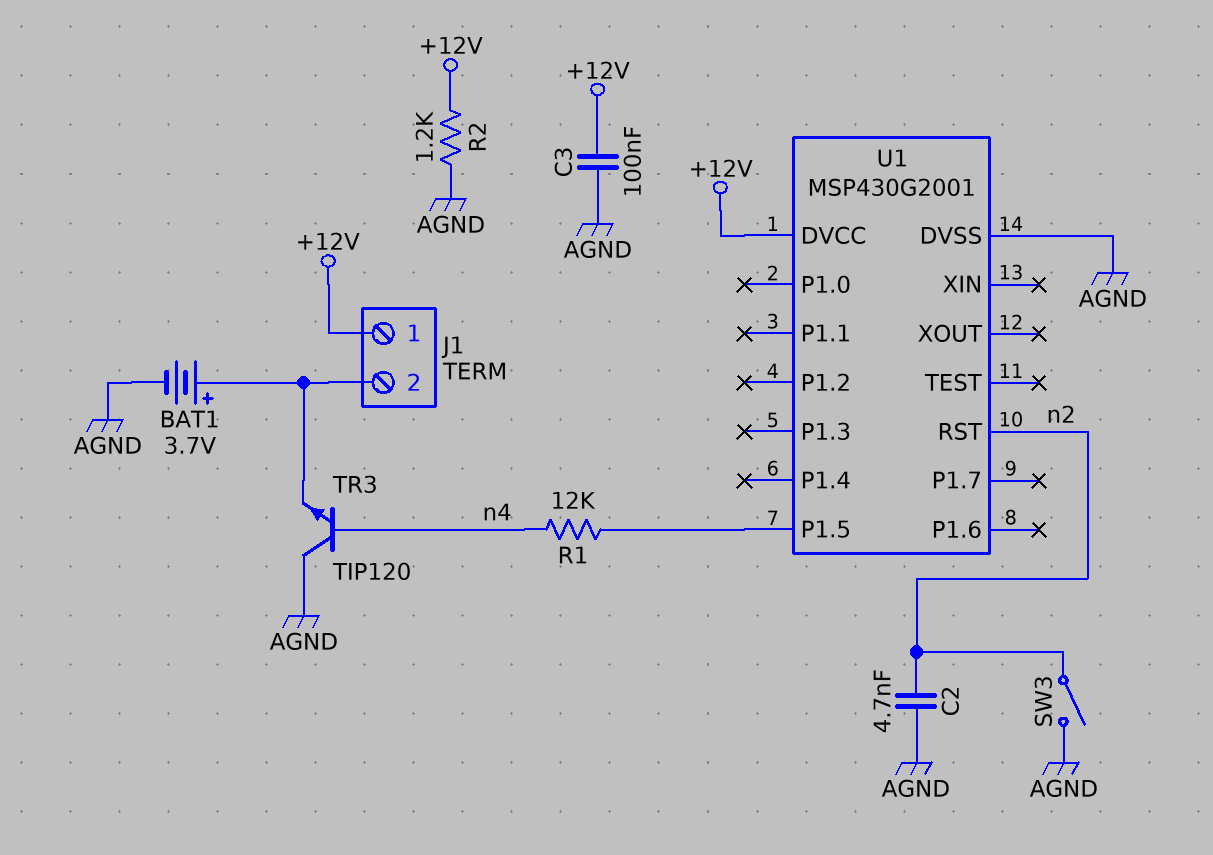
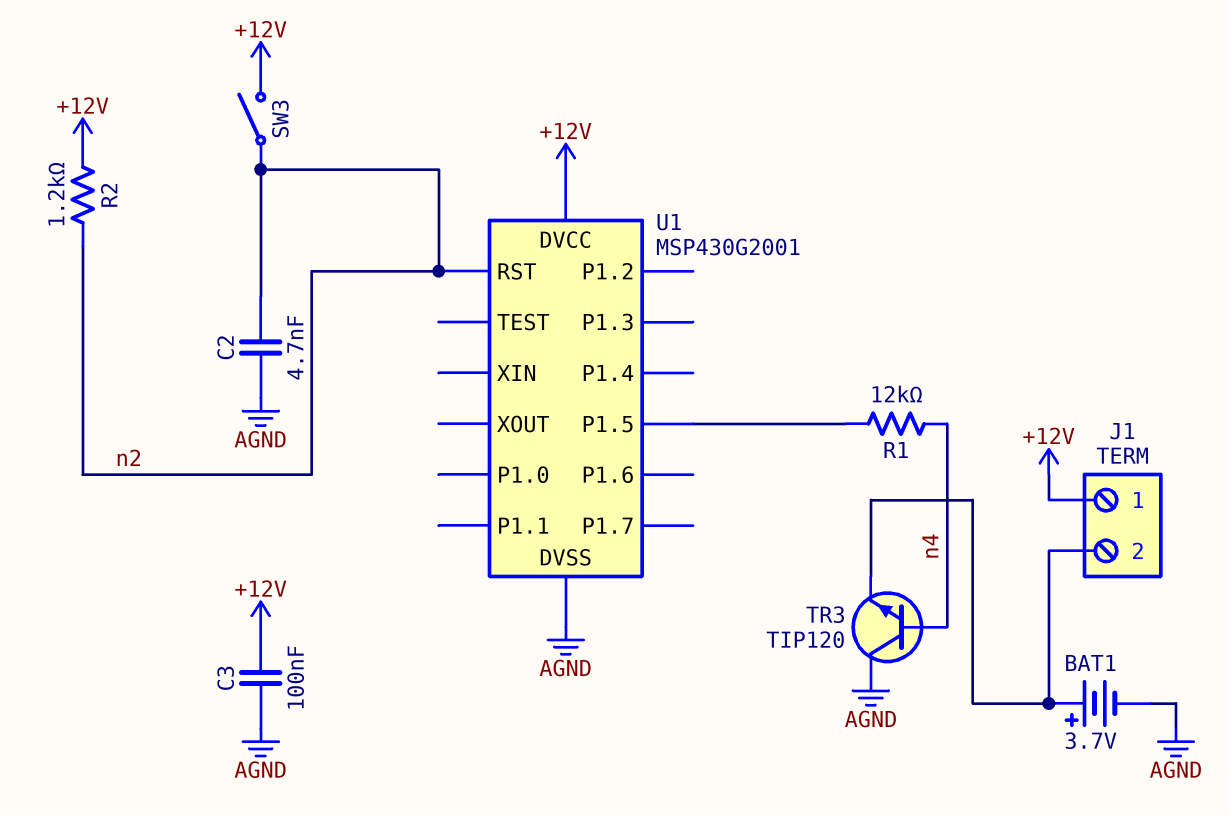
R2: 1.2k (+12V, AGND) -> 1.2k (+12V, n2)
SW3: switch (AGND, n2) -> switch (+12V, n2)

